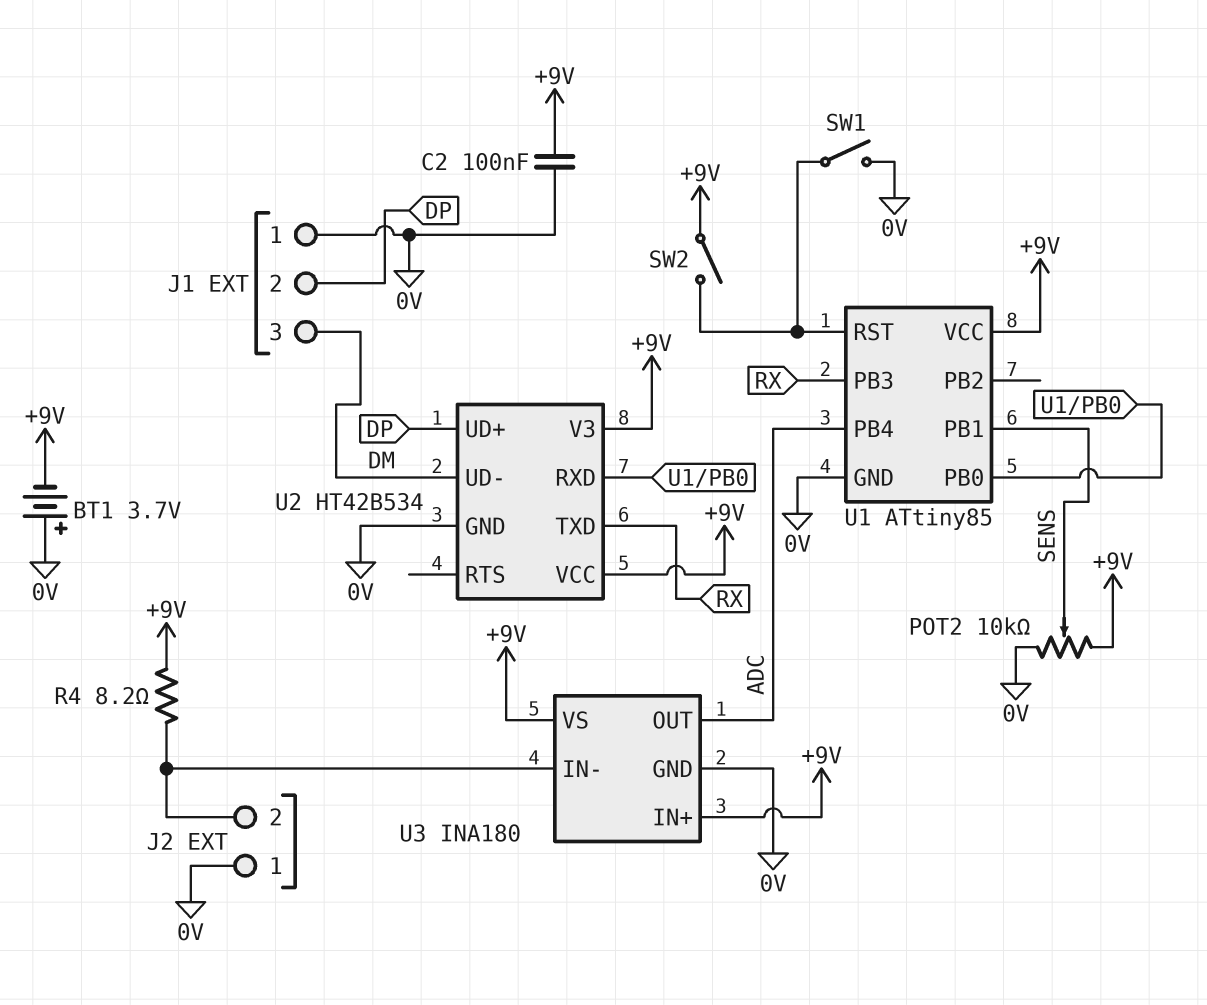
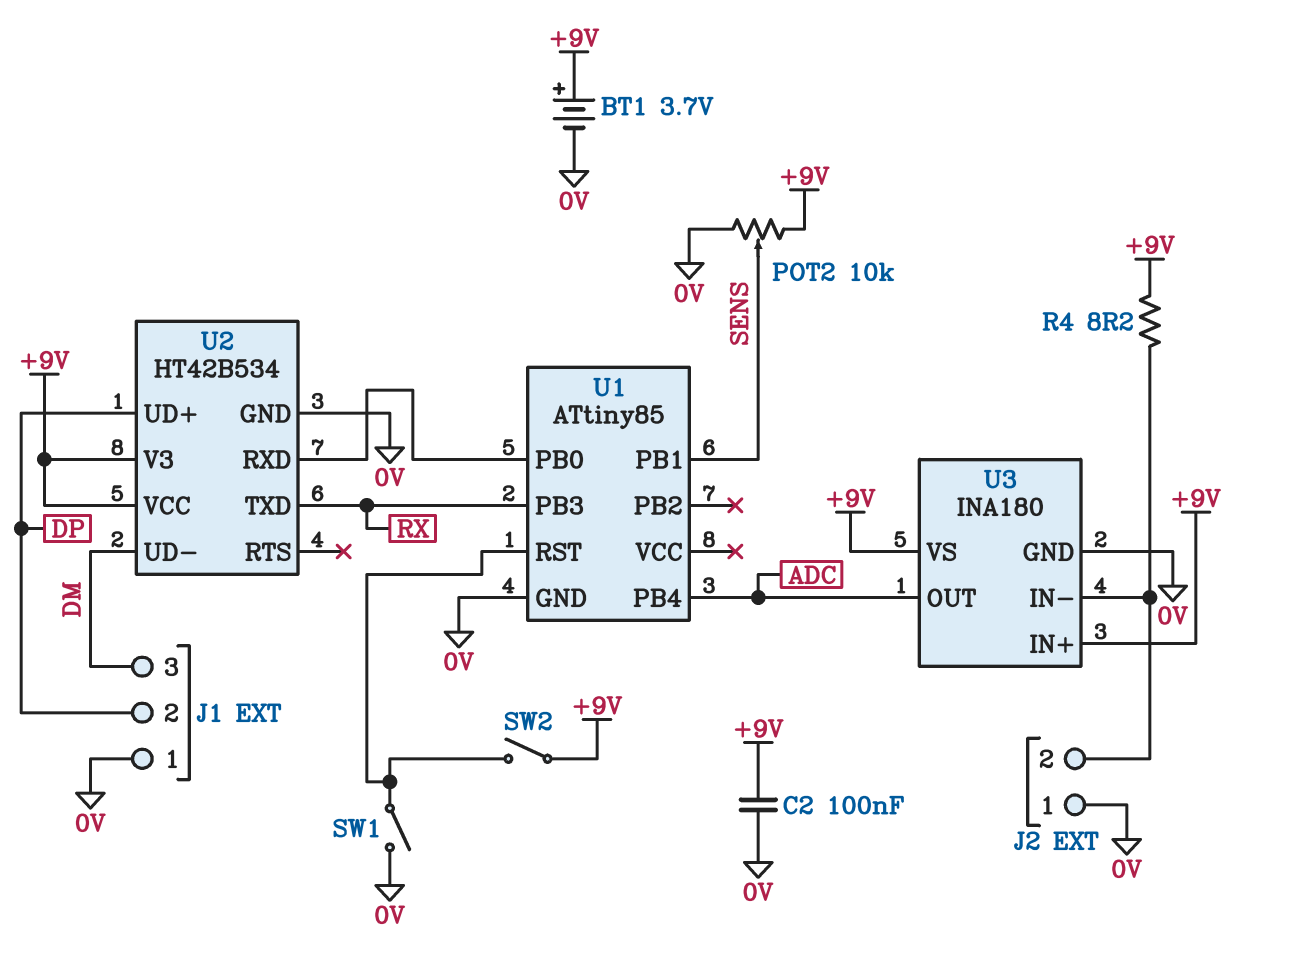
BT1: 3.7V (plus 0V, minus +9V) -> 3.7V (plus +9V, minus 0V)
U1 pin VCC: +9V -> none

